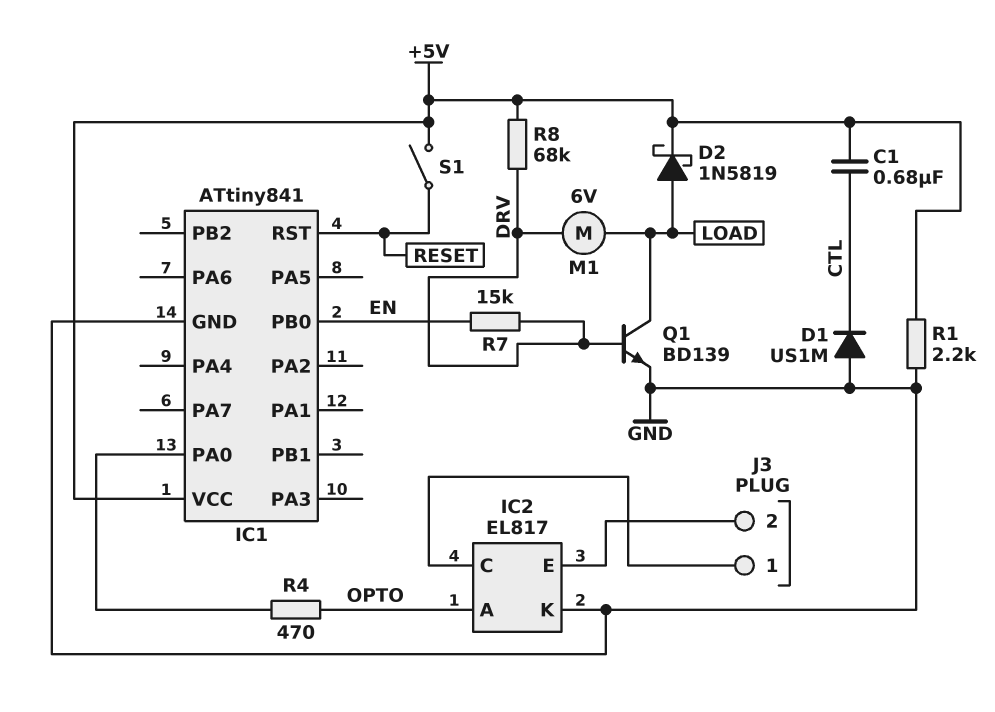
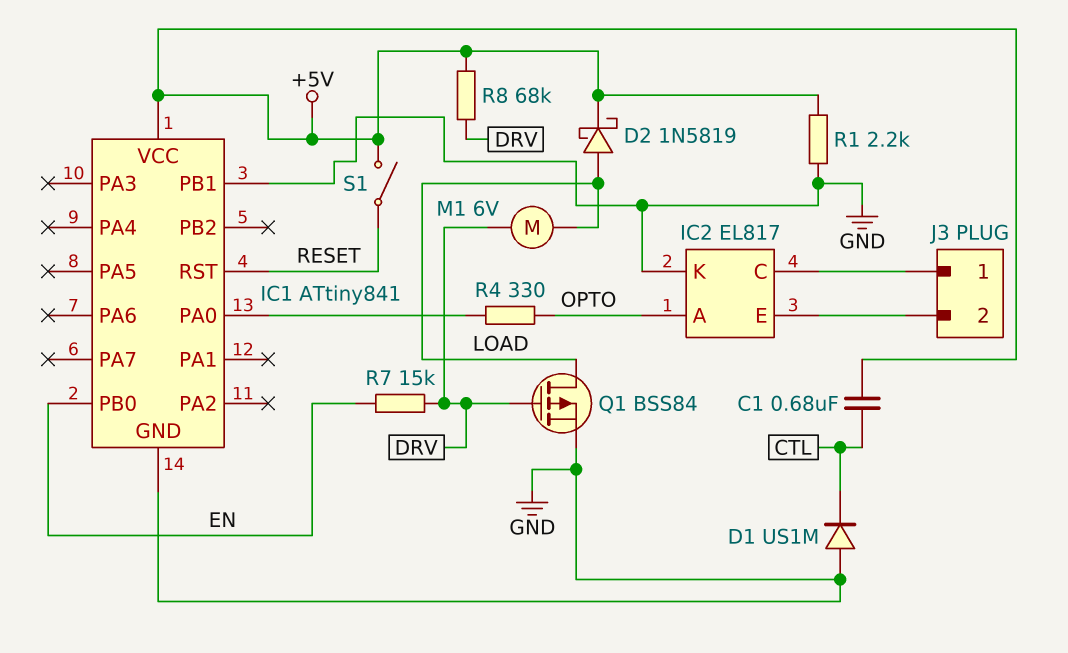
IC1 pin PB1: none -> GND
Q1: NPN BD139 (B DRV, C LOAD, E GND) -> PMOS BSS84 (G DRV, D LOAD, S GND)
R4: 470 (IC1/PA0, OPTO) -> 330 (IC1/PA0, OPTO)

